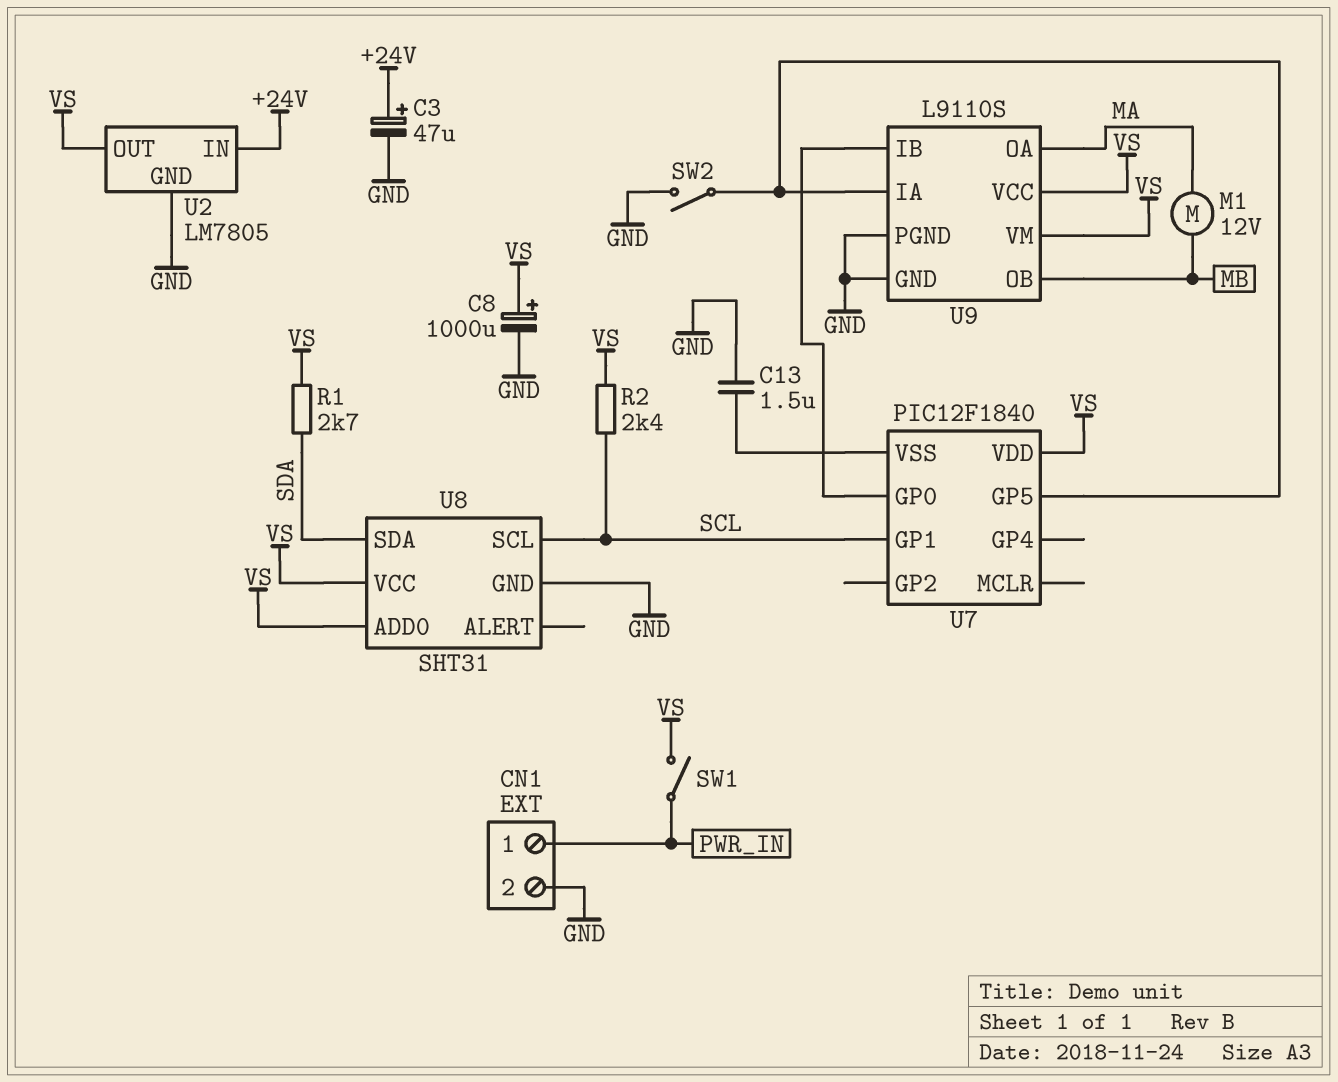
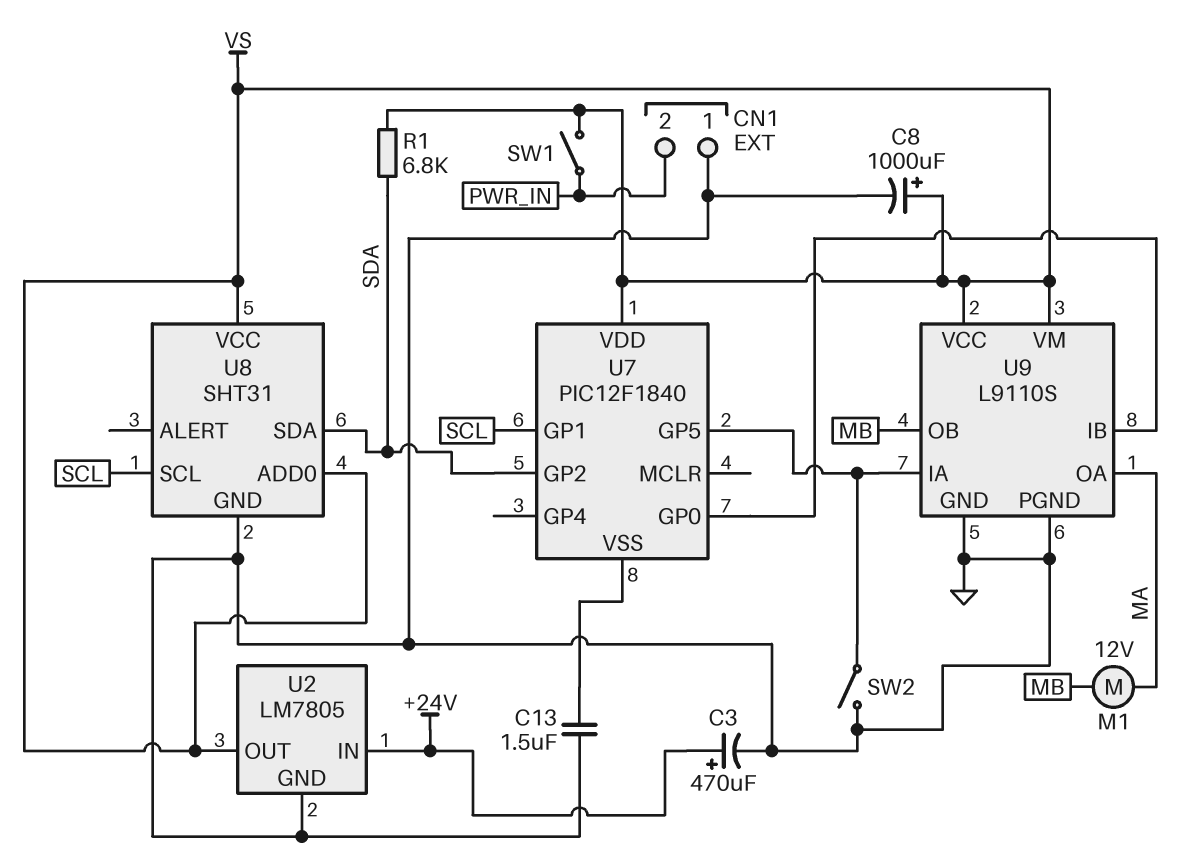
C3: 47uF (plus +24V, minus GND) -> 470uF (plus +24V, minus GND)
CN1 pin 1: PWR_IN -> GND
CN1 pin 2: GND -> PWR_IN
R1: 2.7k (SDA, VS) -> 6.8k (SDA, VS)
R2: 2.4k (SCL, VS) -> none
U7 pin GP2: none -> SDA

